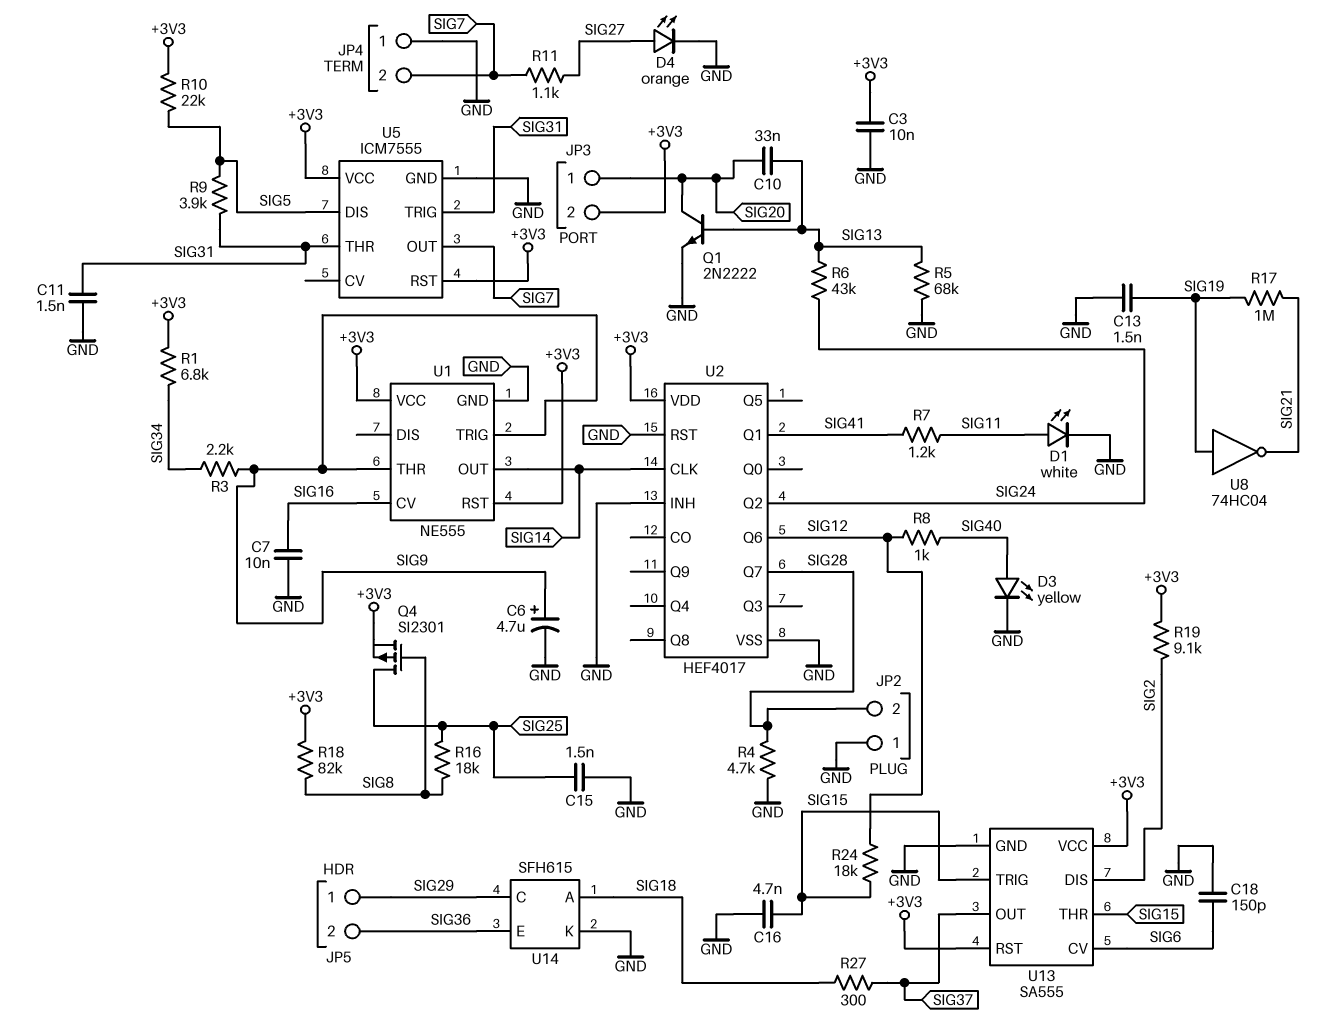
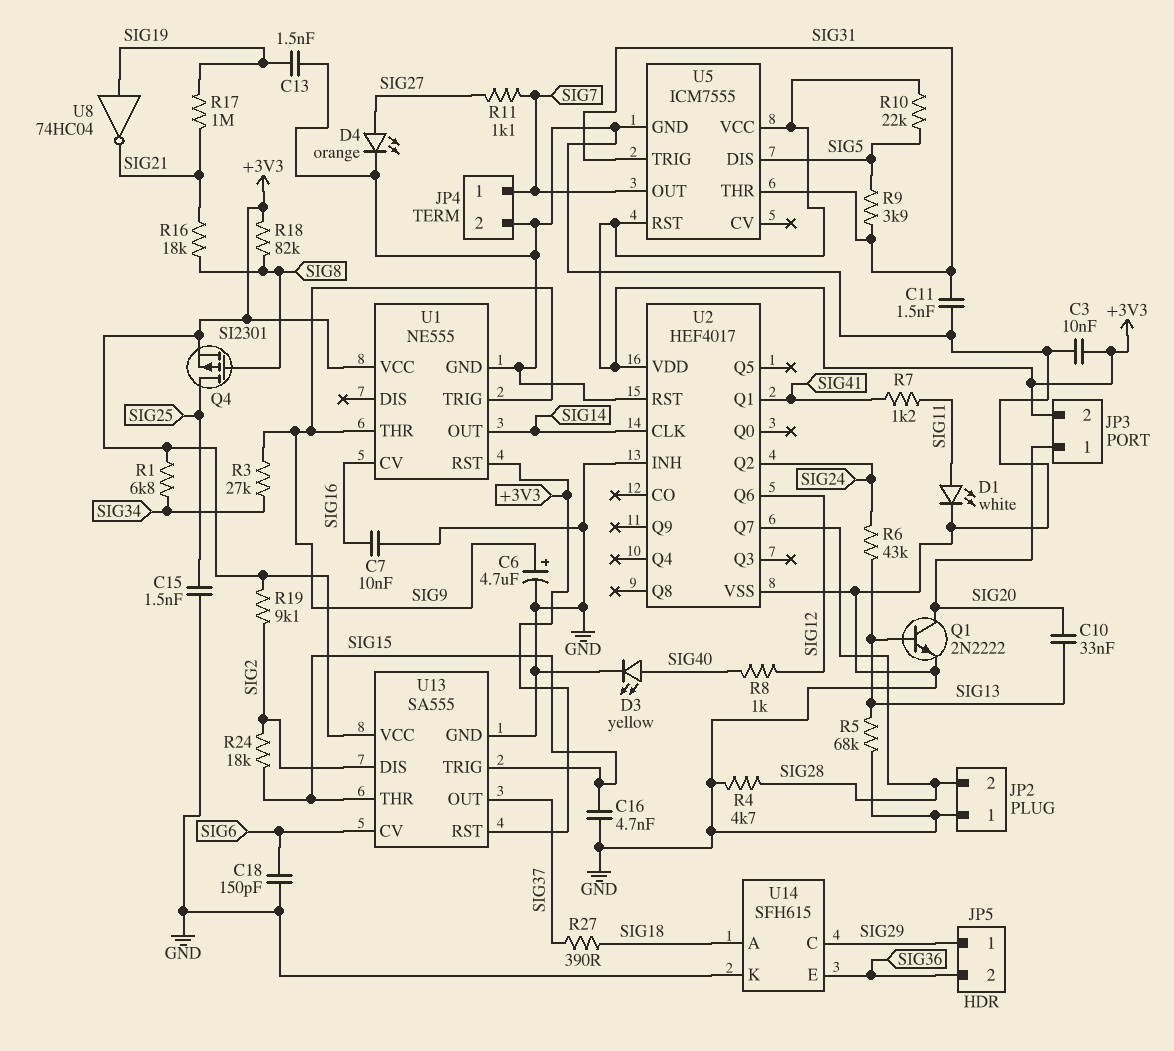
JP4 pin 1: GND -> SIG7
JP4 pin 2: SIG7 -> GND
R3: 2.2k (SIG9, SIG34) -> 27k (SIG9, SIG34)
R16: 18k (SIG8, SIG25) -> 18k (SIG8, SIG21)
R24: 18k (SIG12, SIG15) -> 18k (SIG2, SIG15)
R27: 300 (SIG18, SIG37) -> 390 (SIG18, SIG37)

